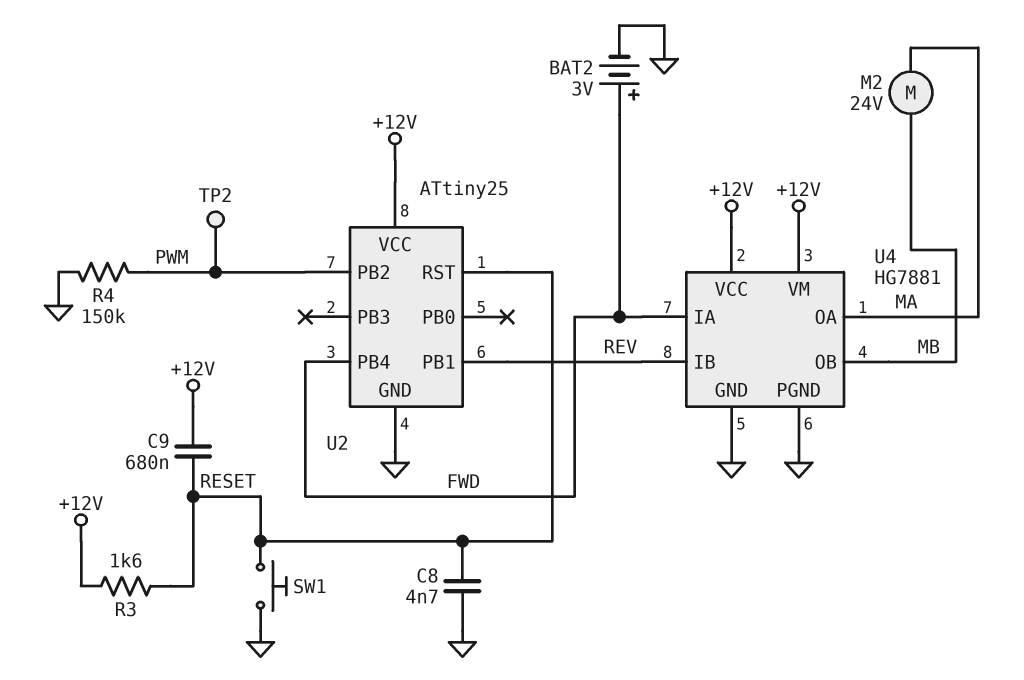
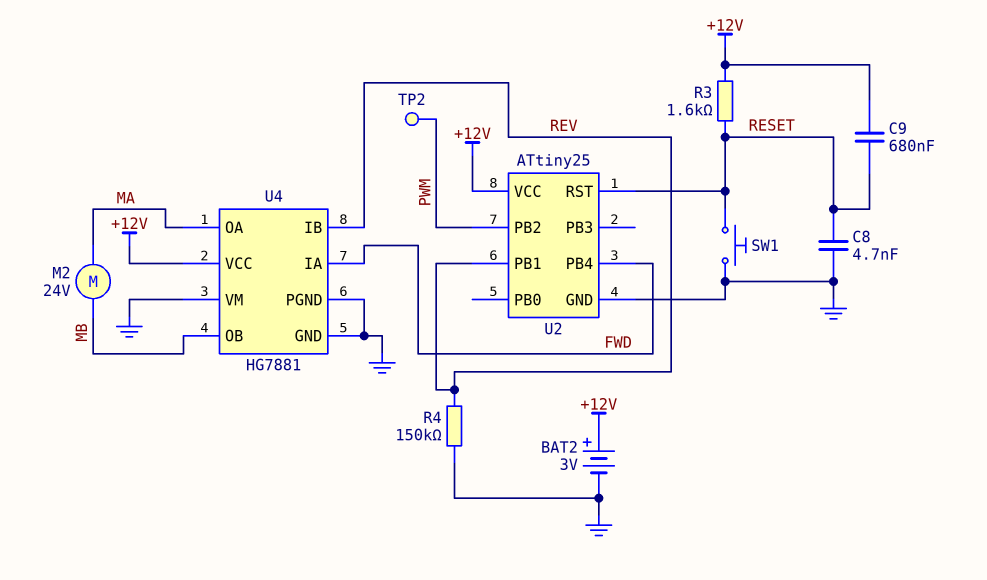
BAT2: 3V (plus FWD, minus GND) -> 3V (plus +12V, minus GND)
R4: 150k (GND, PWM) -> 150k (GND, REV)
U4 pin VM: +12V -> GND

